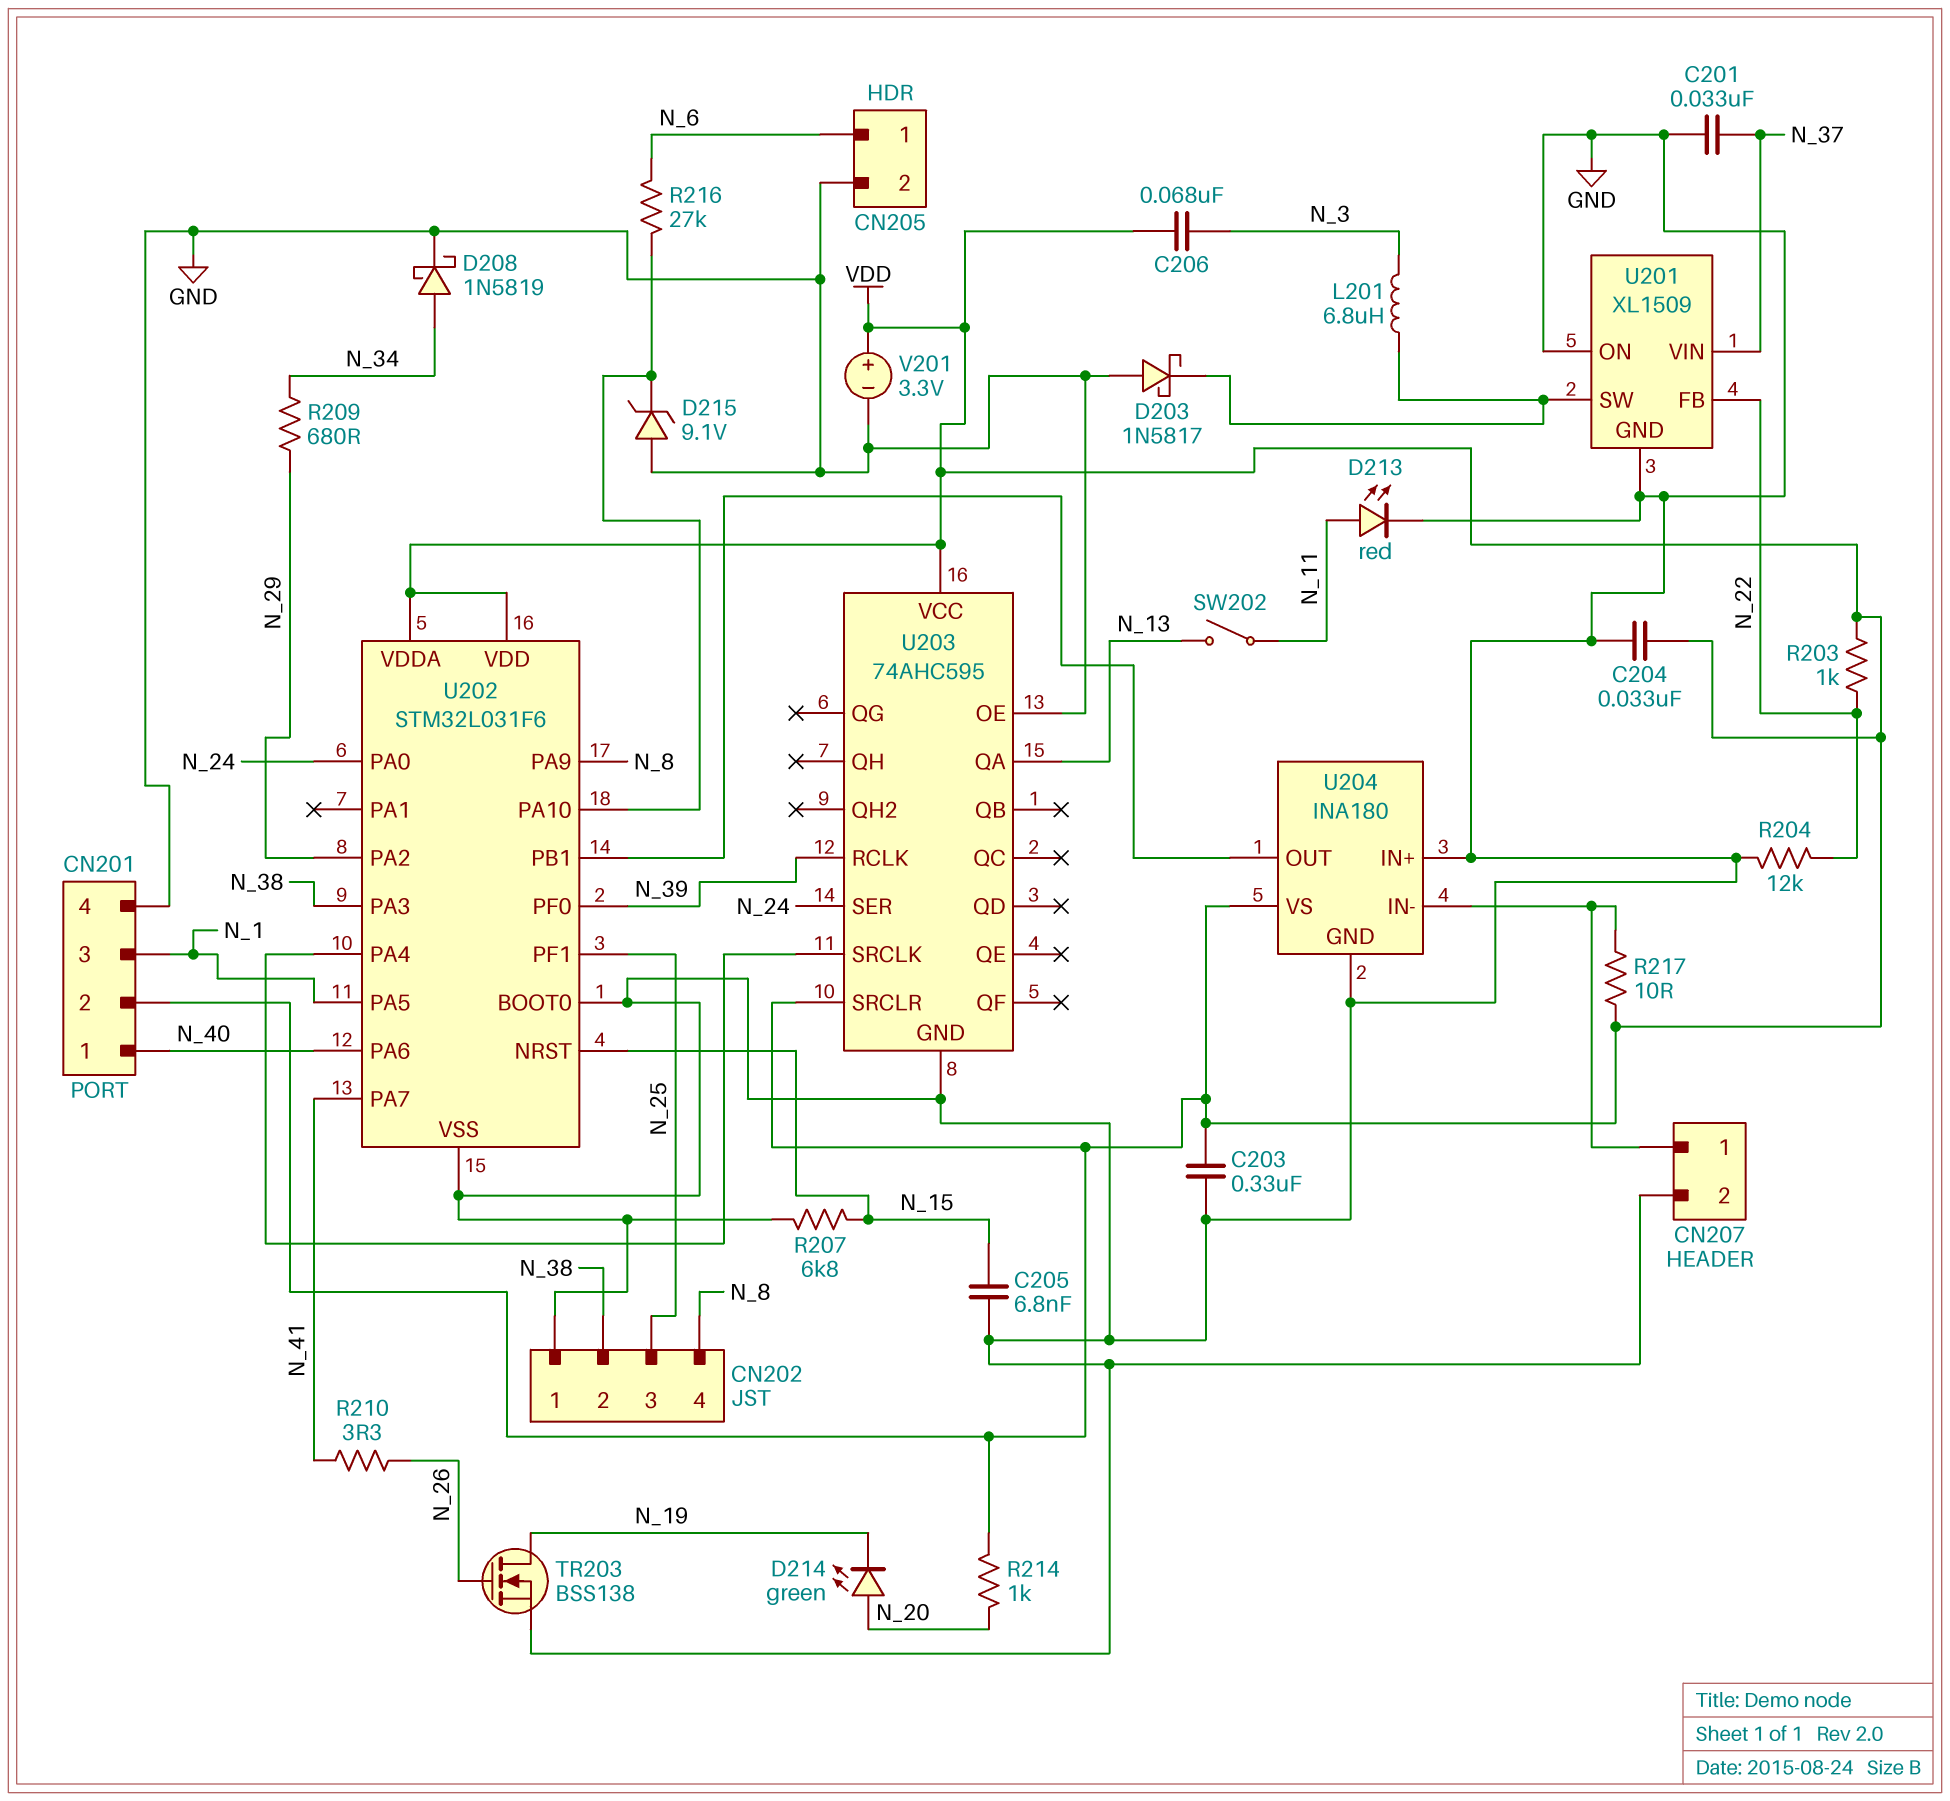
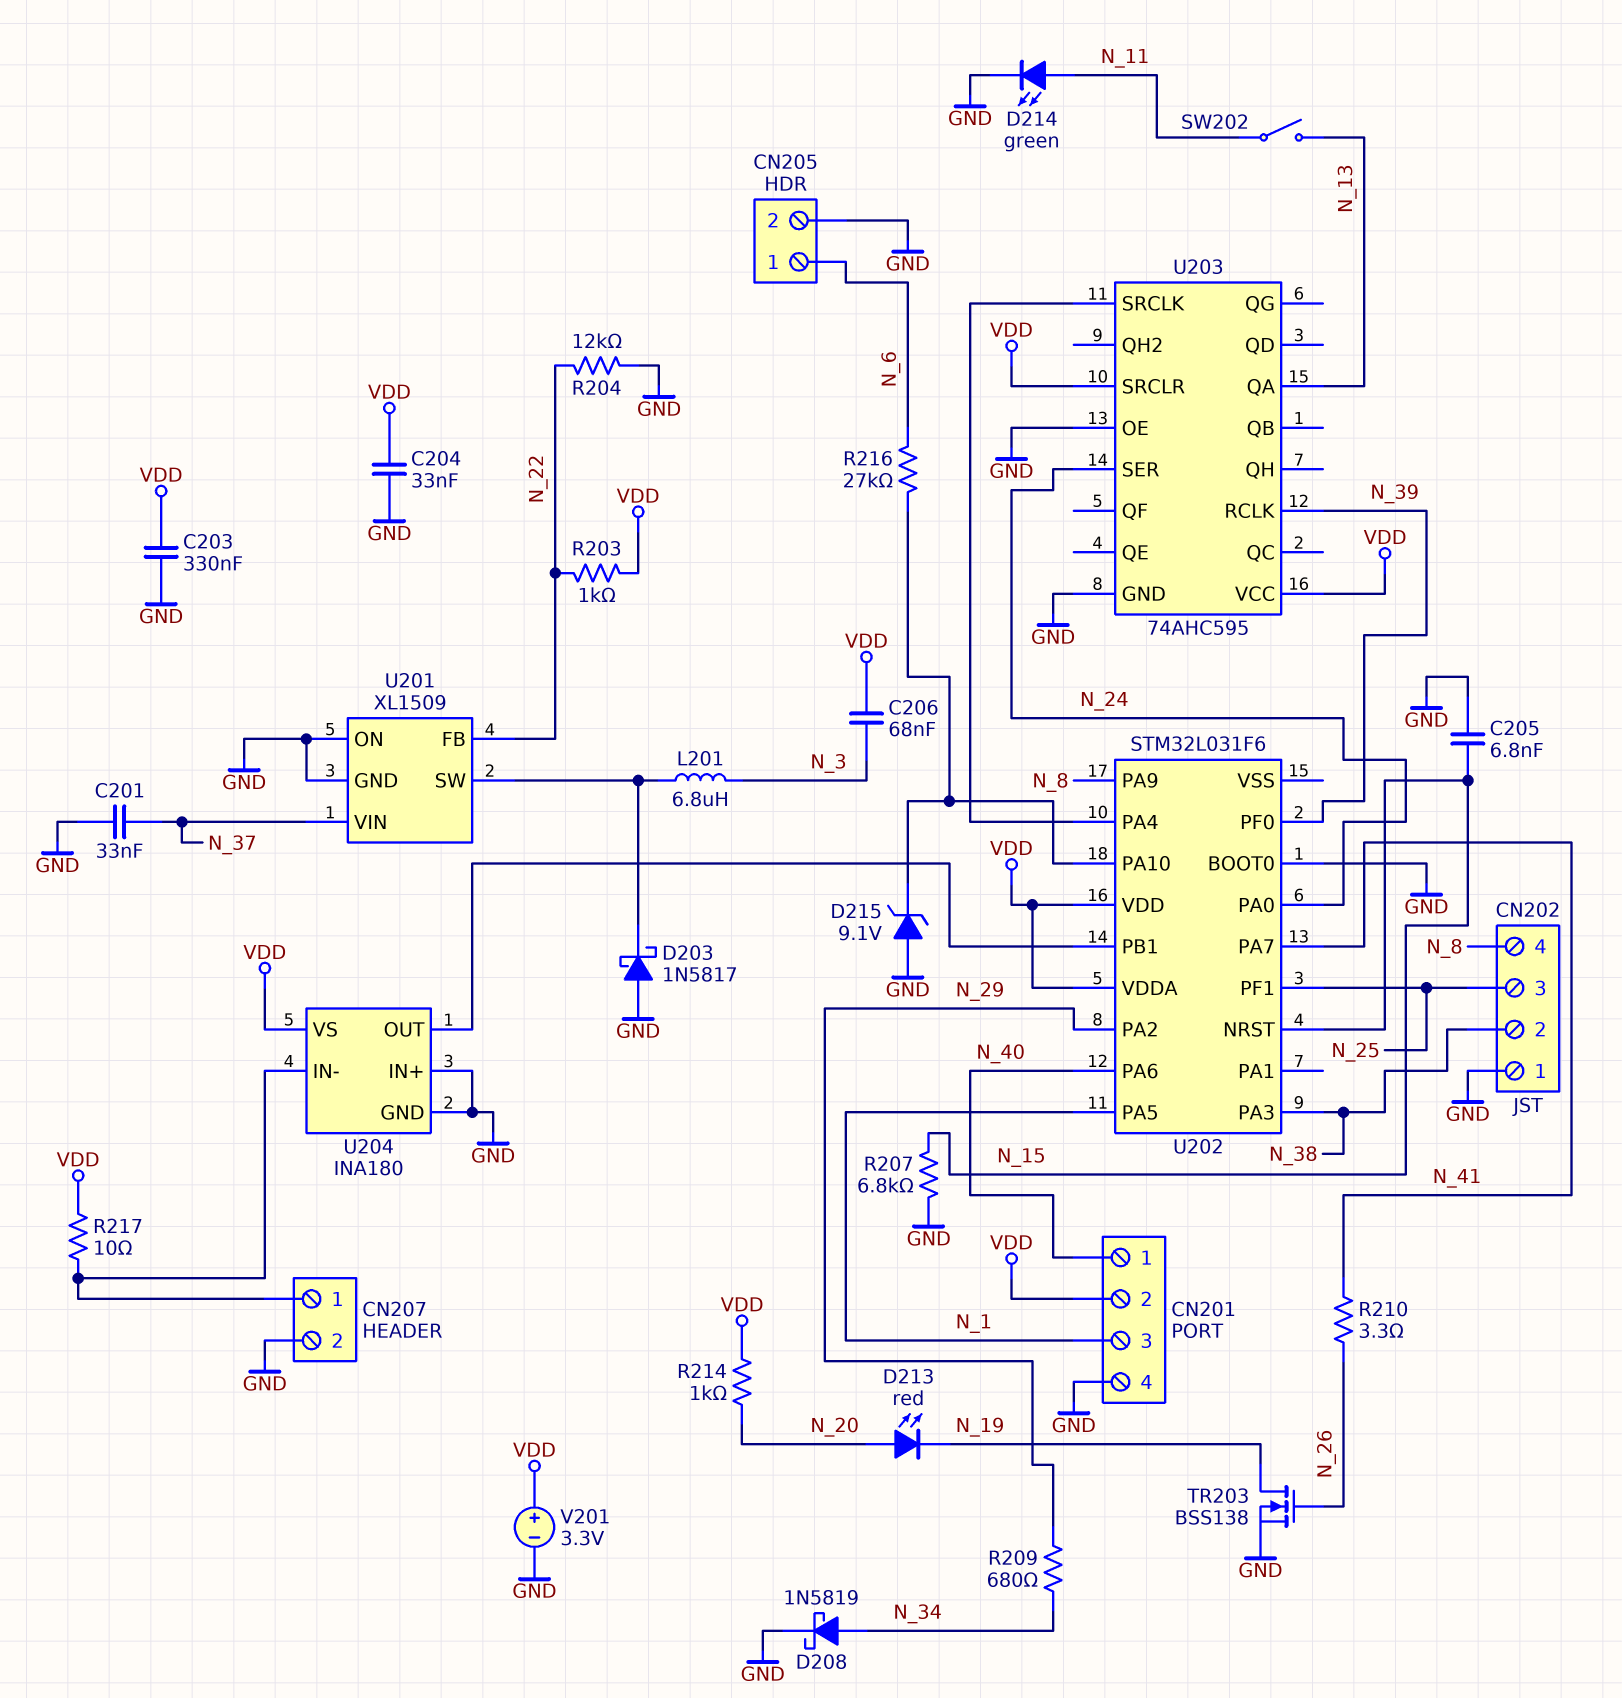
D213: LED red (A N_11, K GND) -> LED red (A N_20, K N_19)
D214: LED green (A N_20, K N_19) -> LED green (A N_11, K GND)
U202 pin VSS: GND -> none

